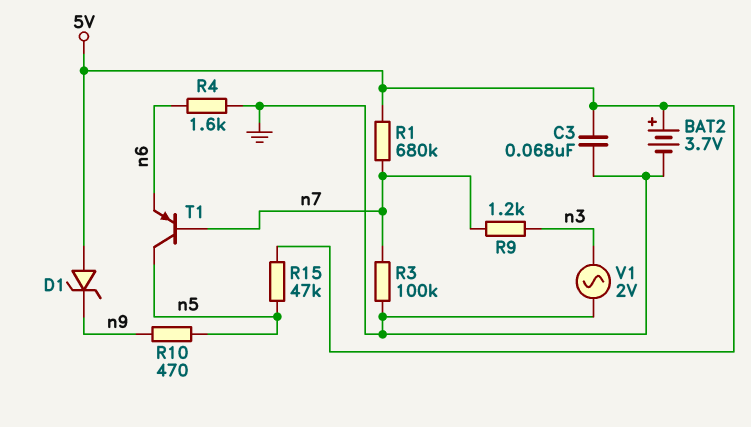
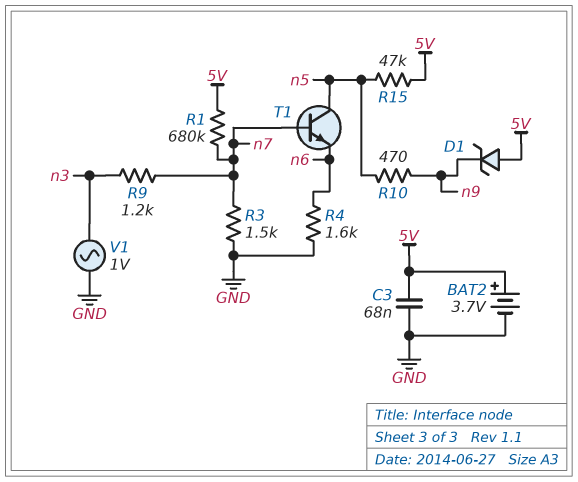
R3: 100k (GND, n7) -> 1.5k (GND, n7)
T1: PNP (B n7, C n5, E n6) -> NPN (B n7, C n5, E n6)
V1: AC 2V (GND, n3) -> AC 1V (GND, n3)

